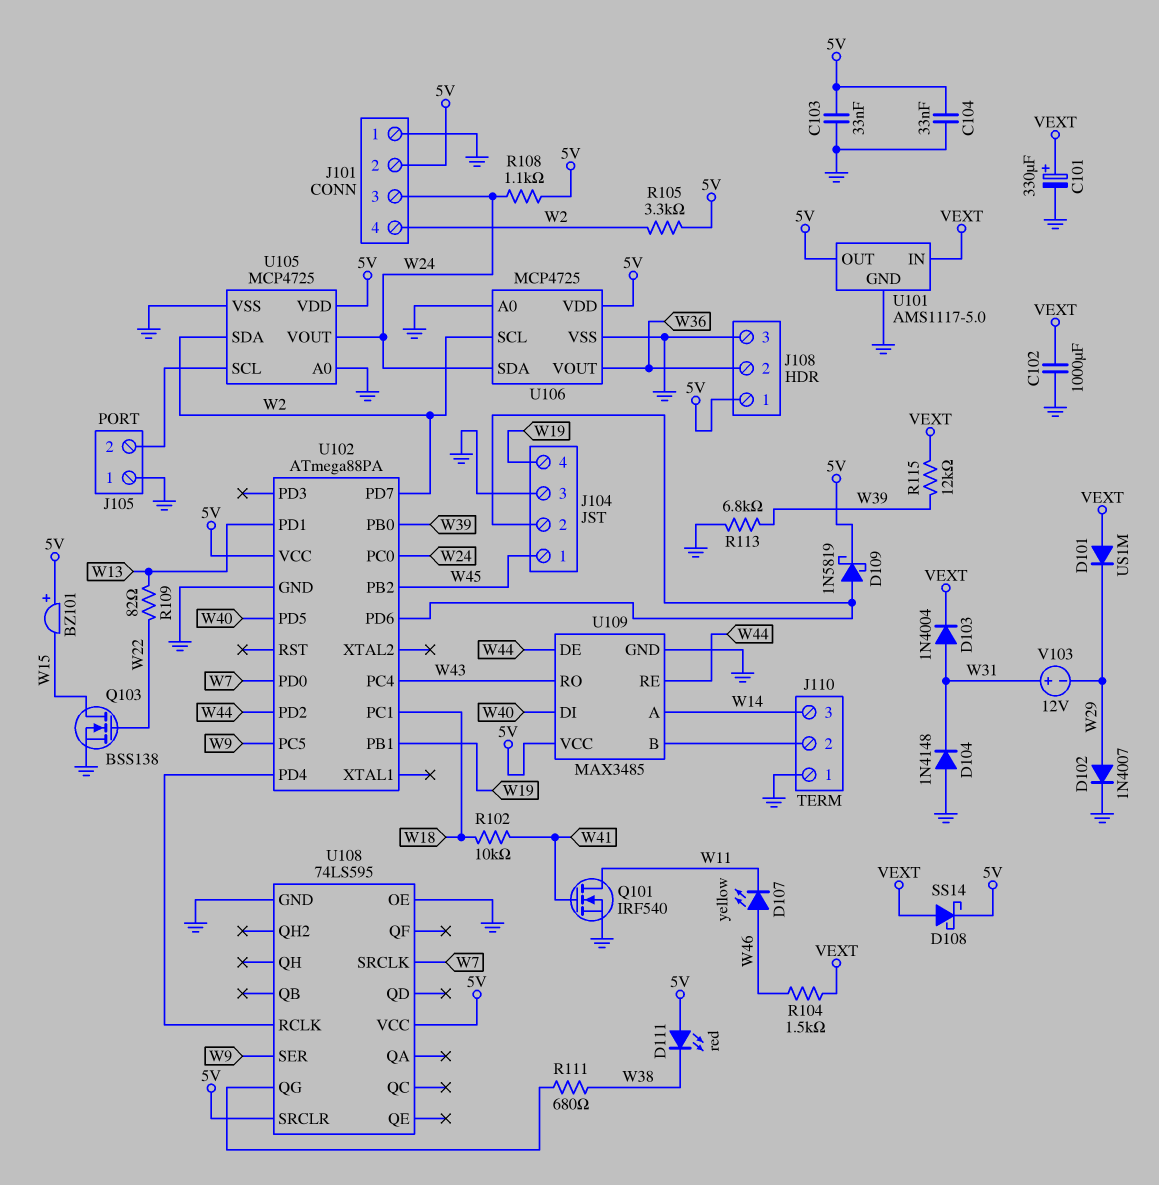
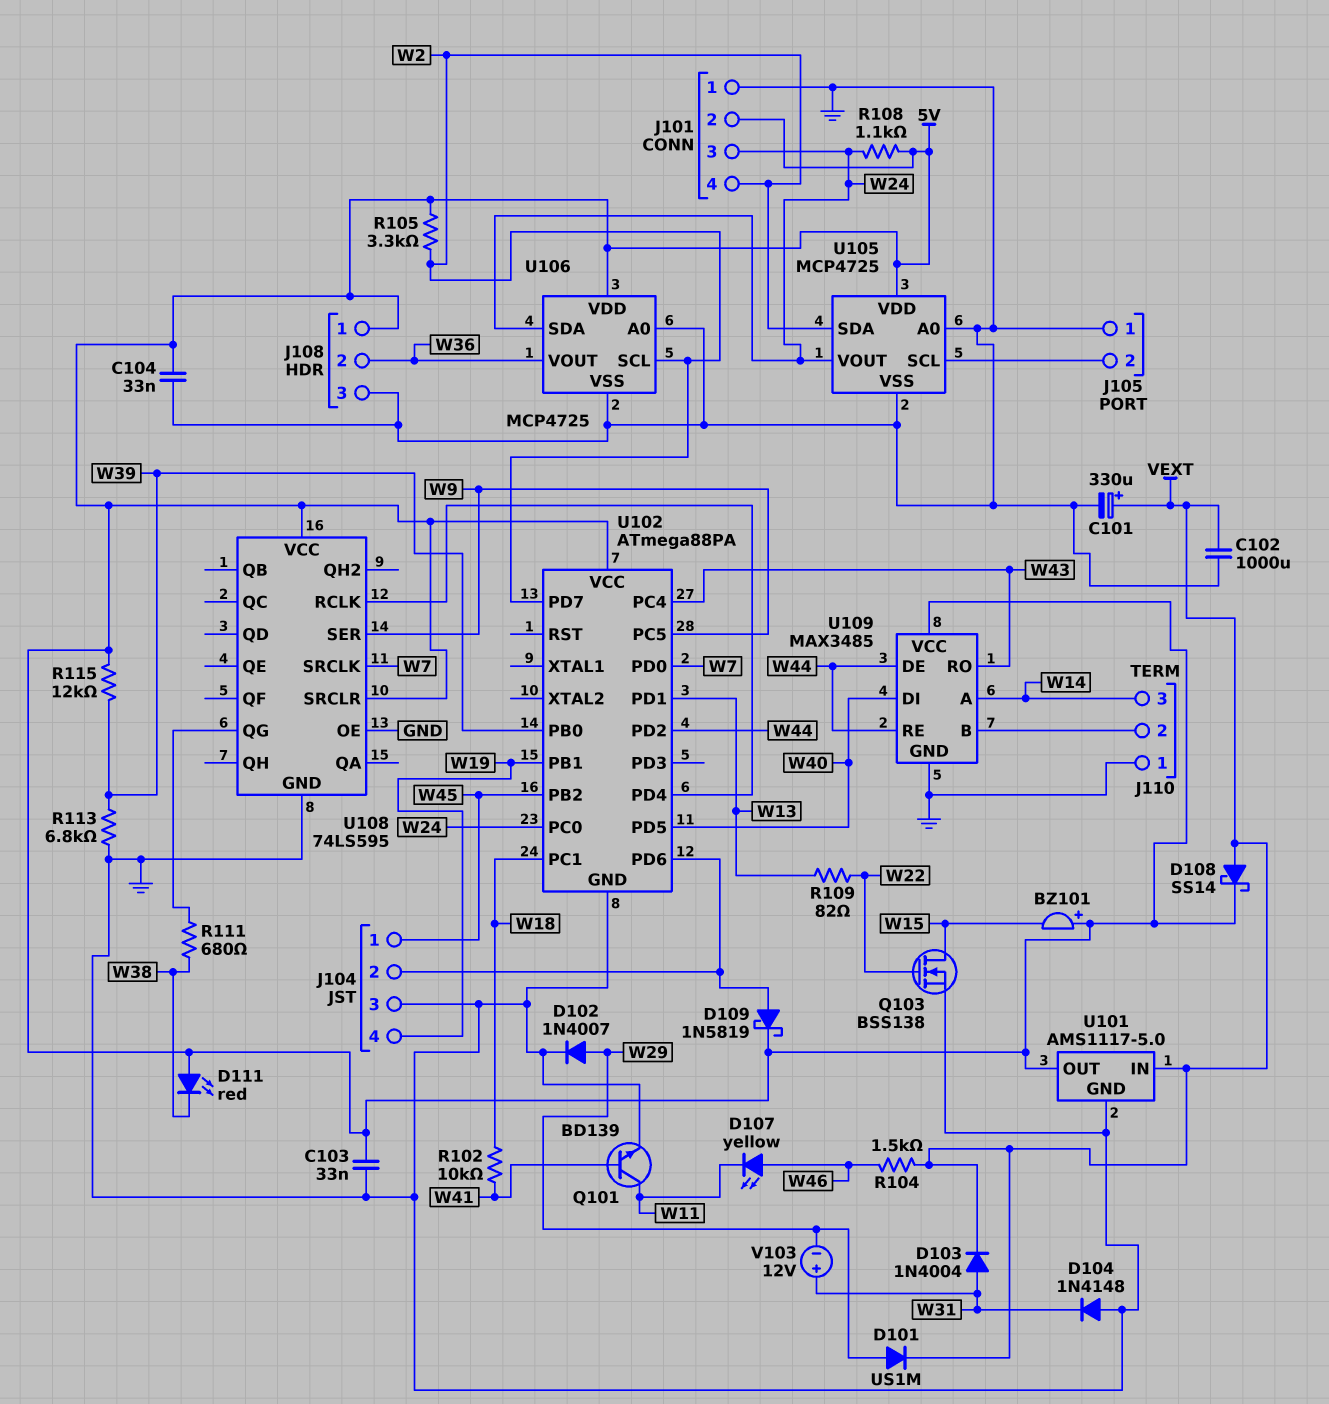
D101: diode US1M (A VEXT, K W29) -> diode US1M (A W29, K VEXT)
Q101: NMOS IRF540 (G W41, D W11, S GND) -> NPN BD139 (B W41, C W11, E GND)
R115: 12k (VEXT, W39) -> 12k (5V, W39)

